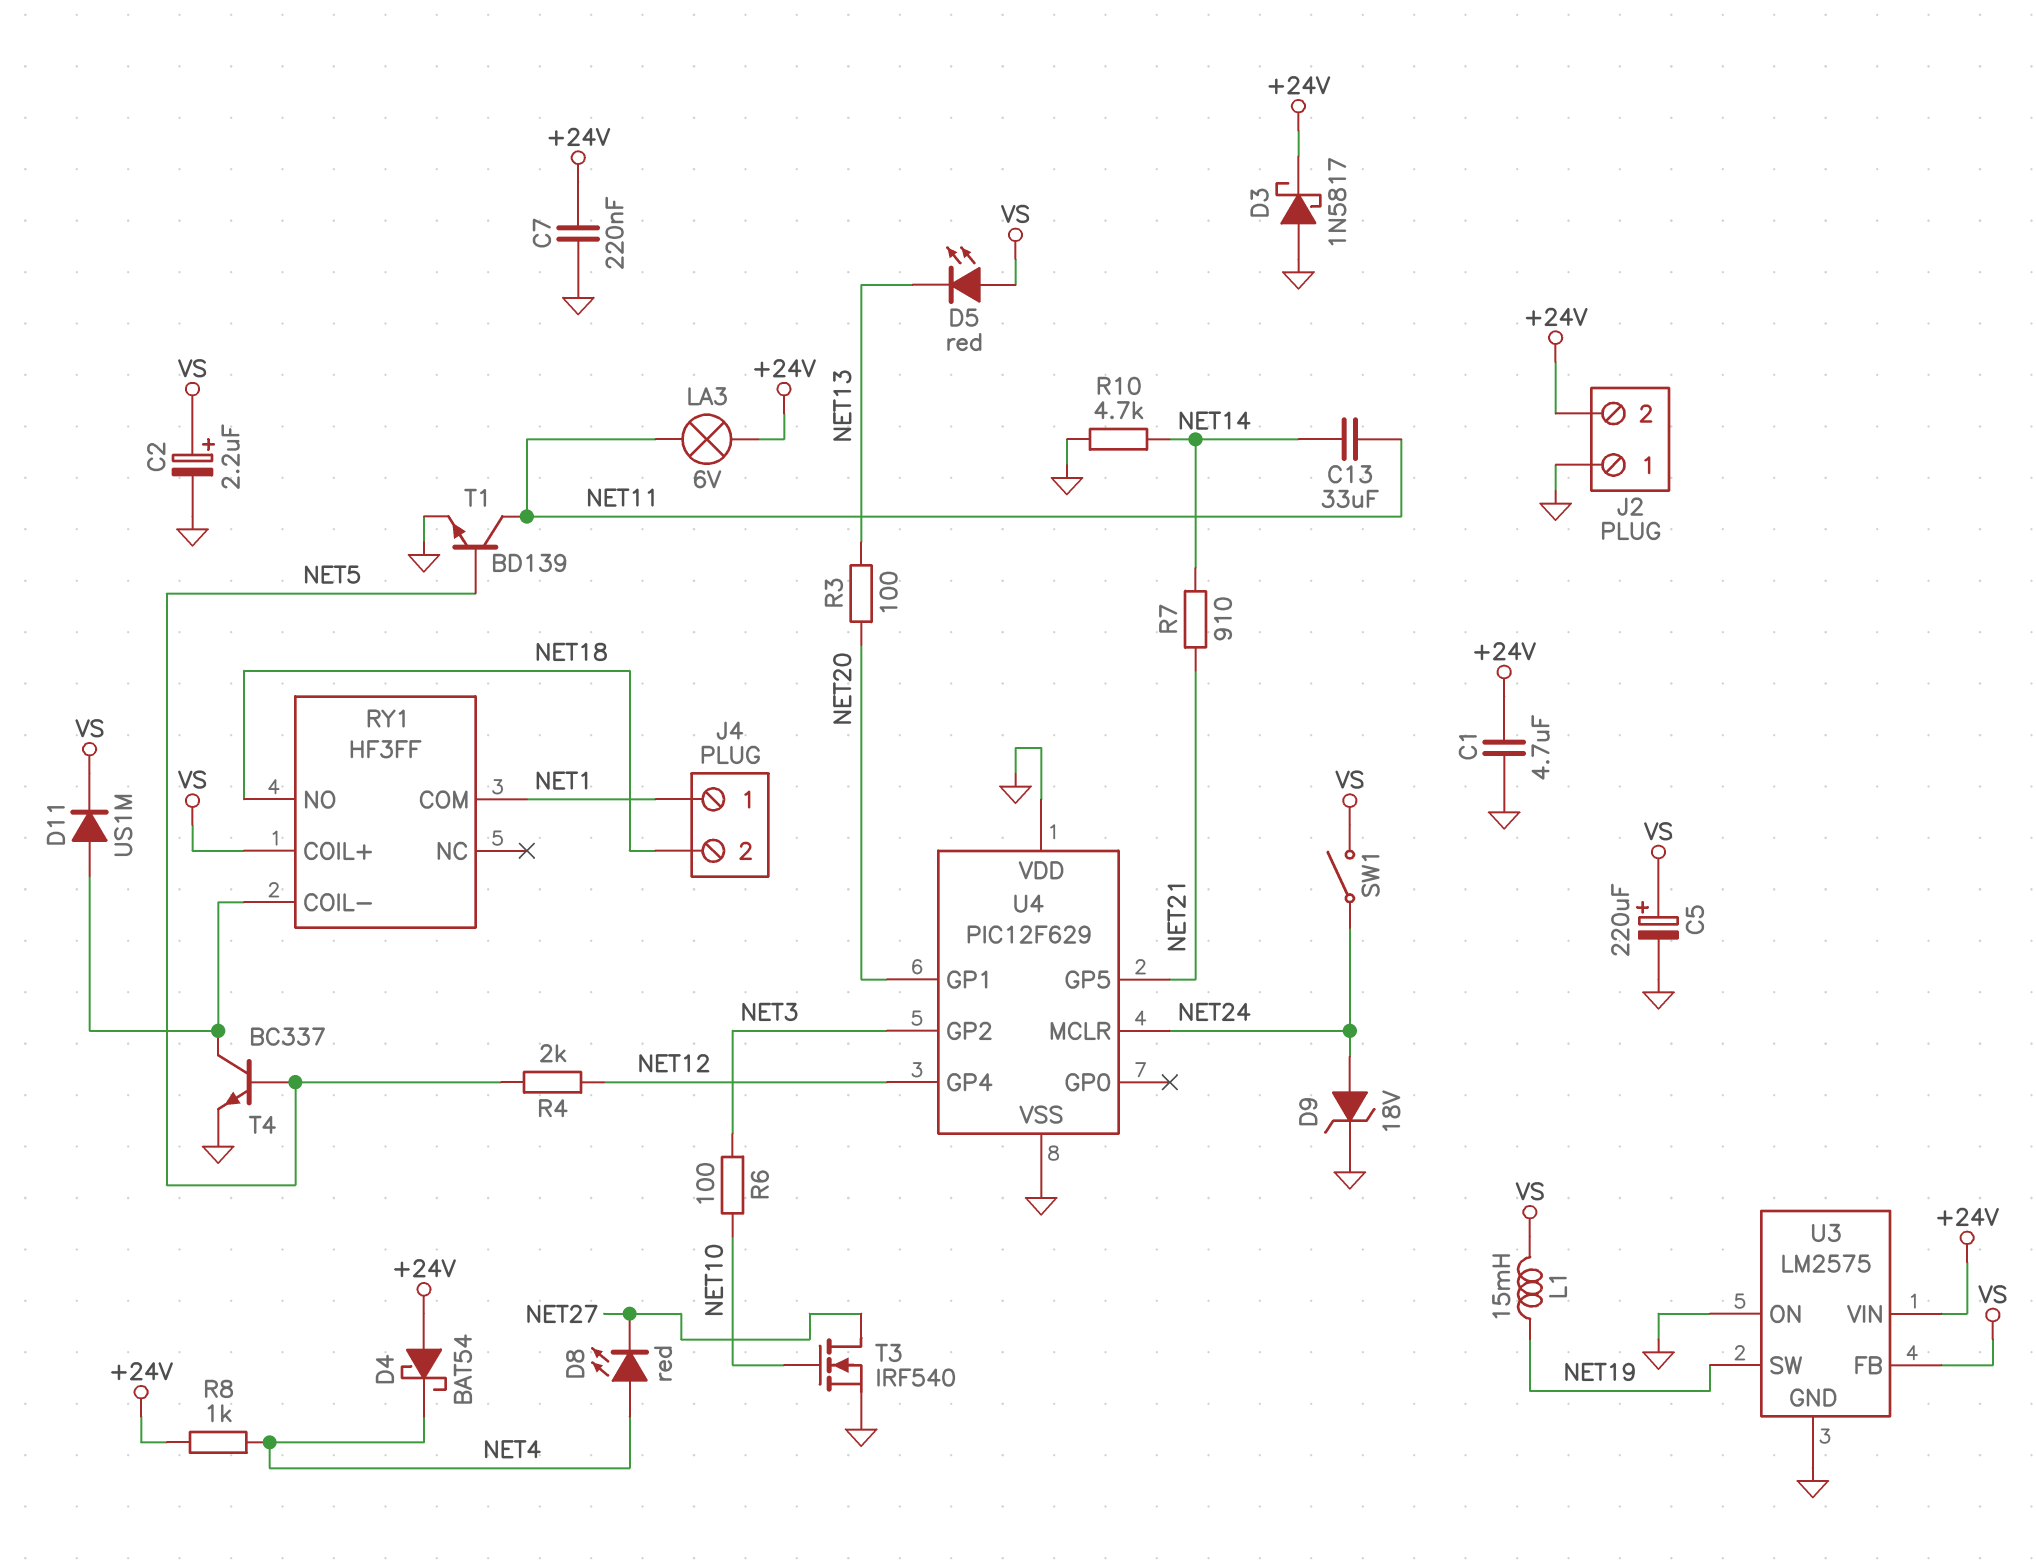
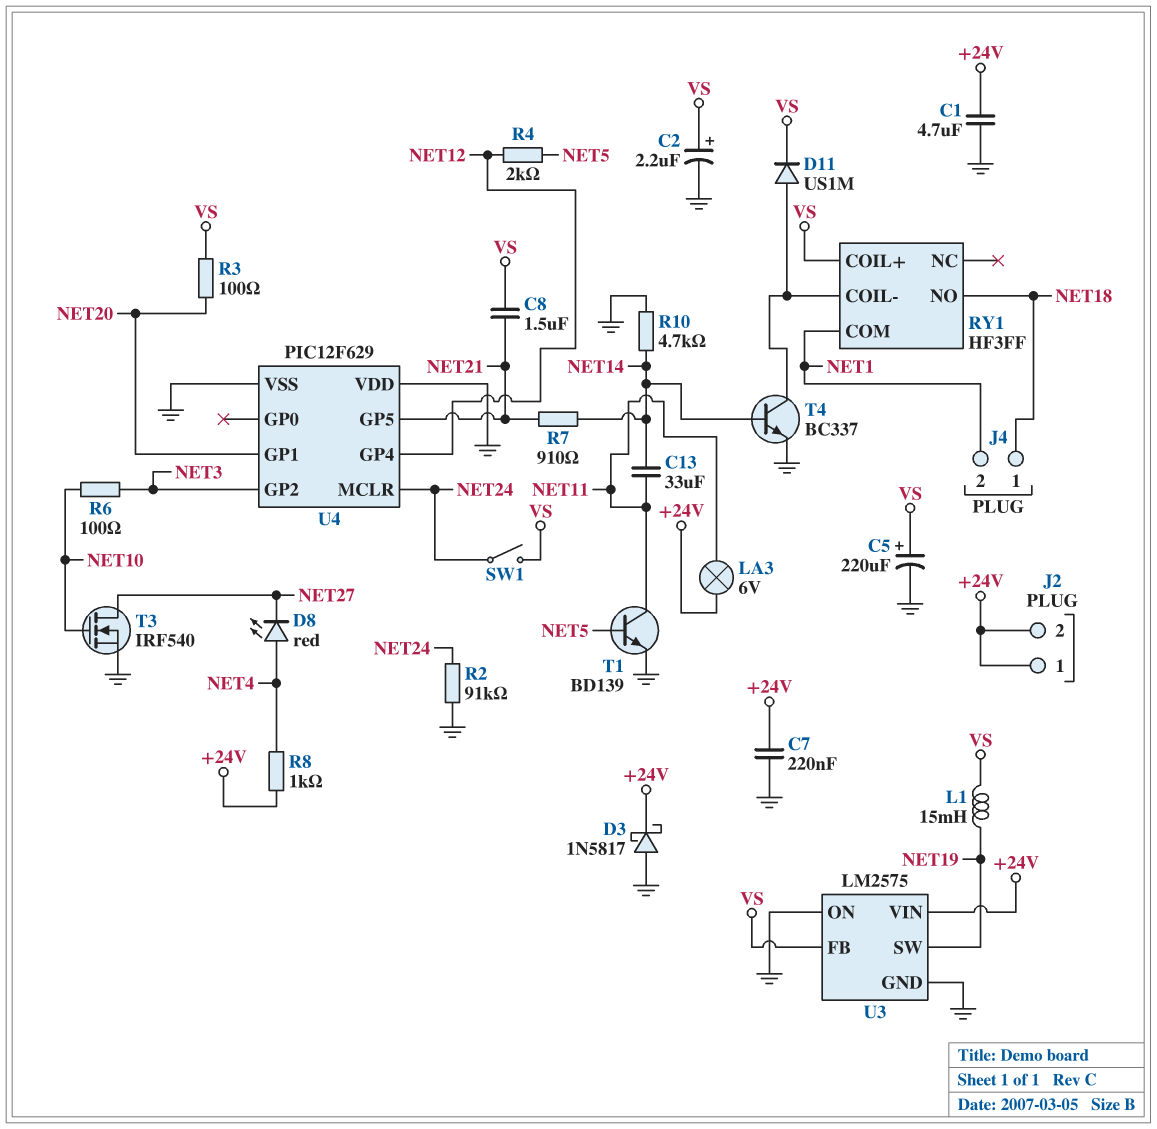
C8: none -> 1.5uF (NET21, VS)
D4: schottky BAT54 (A +24V, K NET4) -> none
D5: LED red (A VS, K NET13) -> none
D9: zener 18V (A NET24, K GND) -> none
J2 pin 1: GND -> +24V
J4 pin 1: NET1 -> NET18
J4 pin 2: NET18 -> NET1
R2: none -> 91k (GND, NET24)
R3: 100 (NET13, NET20) -> 100 (NET20, VS)
T4: NPN BC337 (B NET5, C RY1/COIL-, E GND) -> NPN BC337 (B NET14, C RY1/COIL-, E GND)

